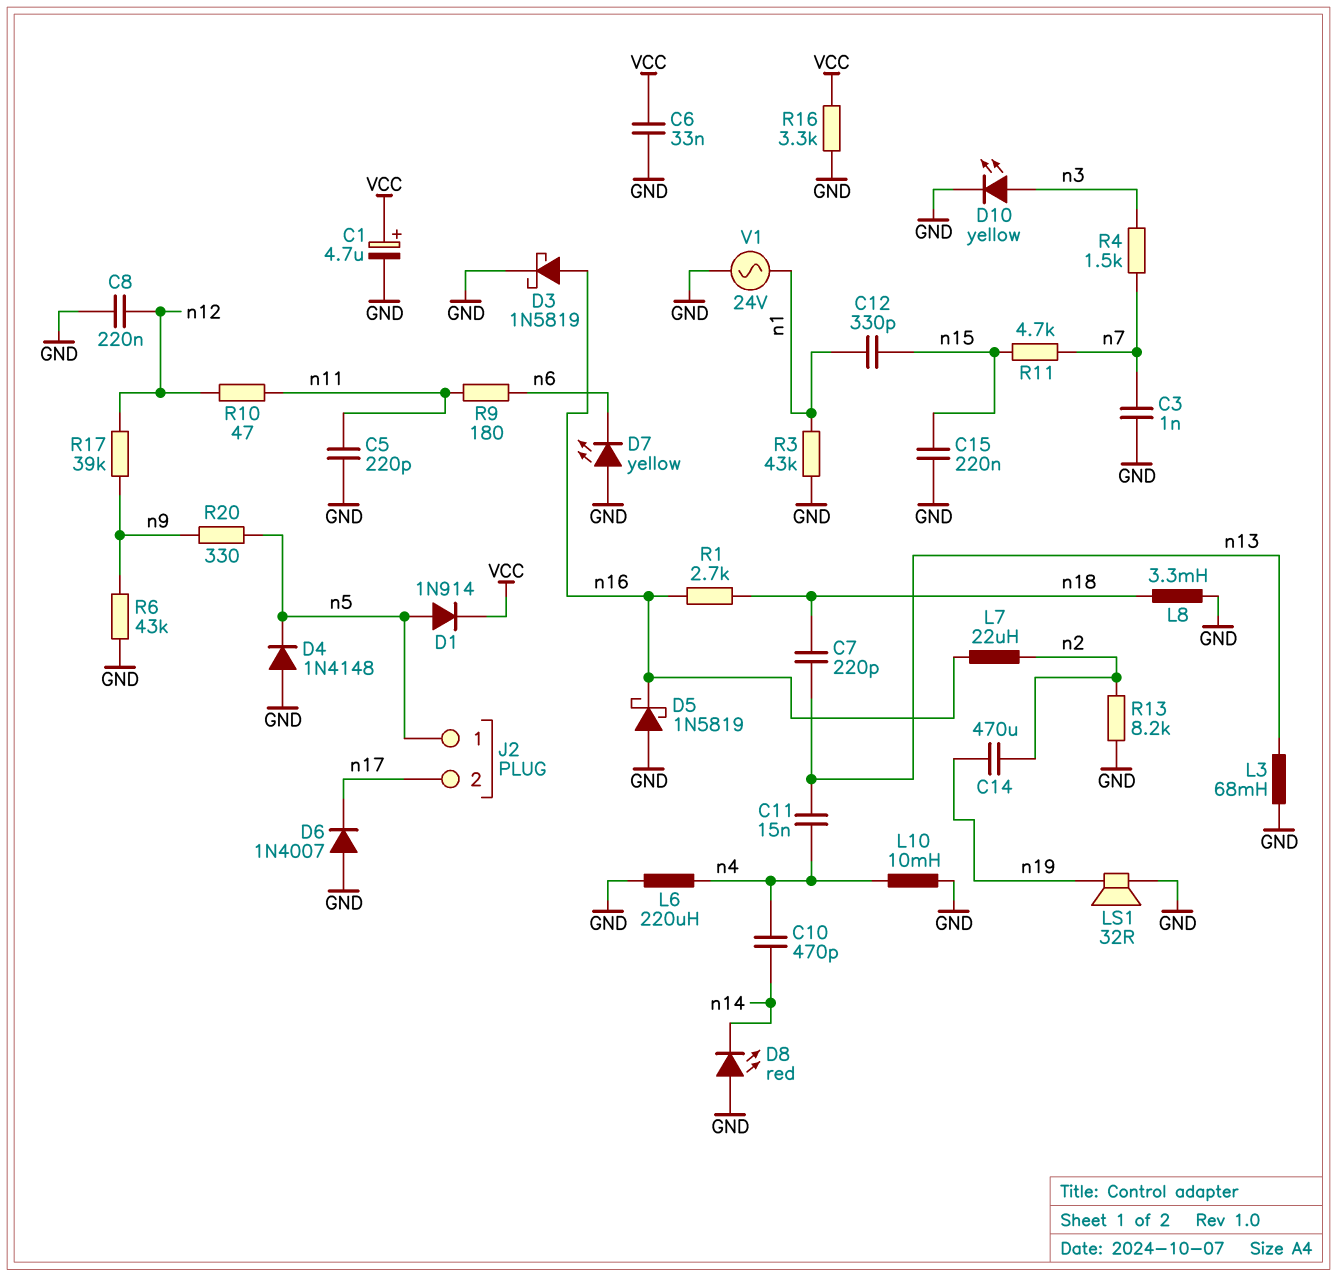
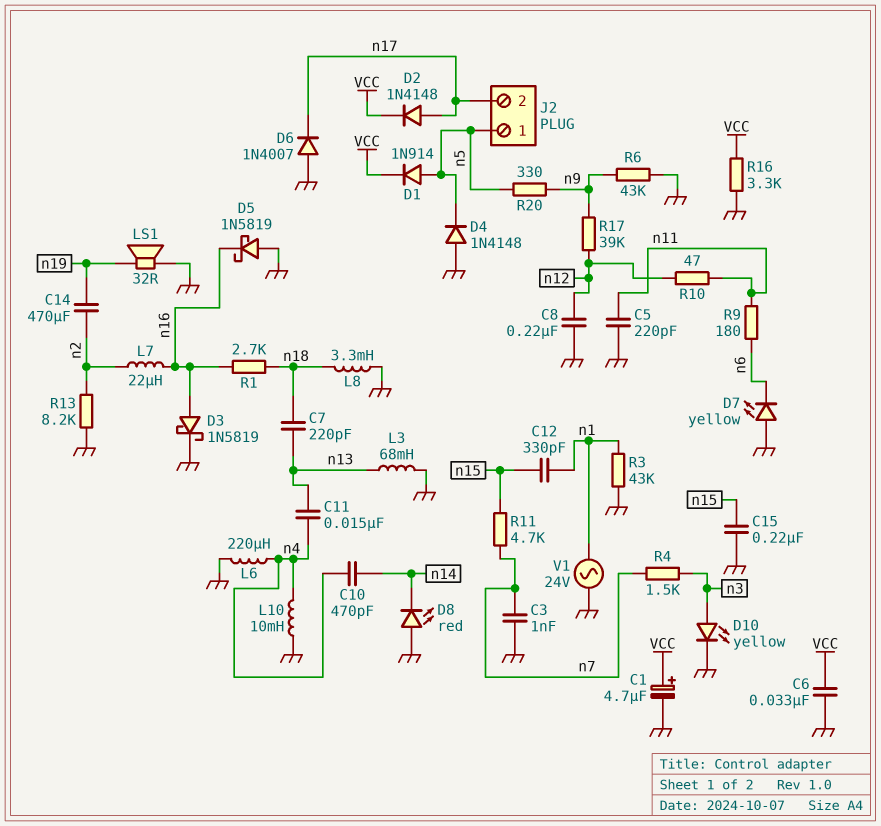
D2: none -> diode 1N4148 (A n17, K VCC)

